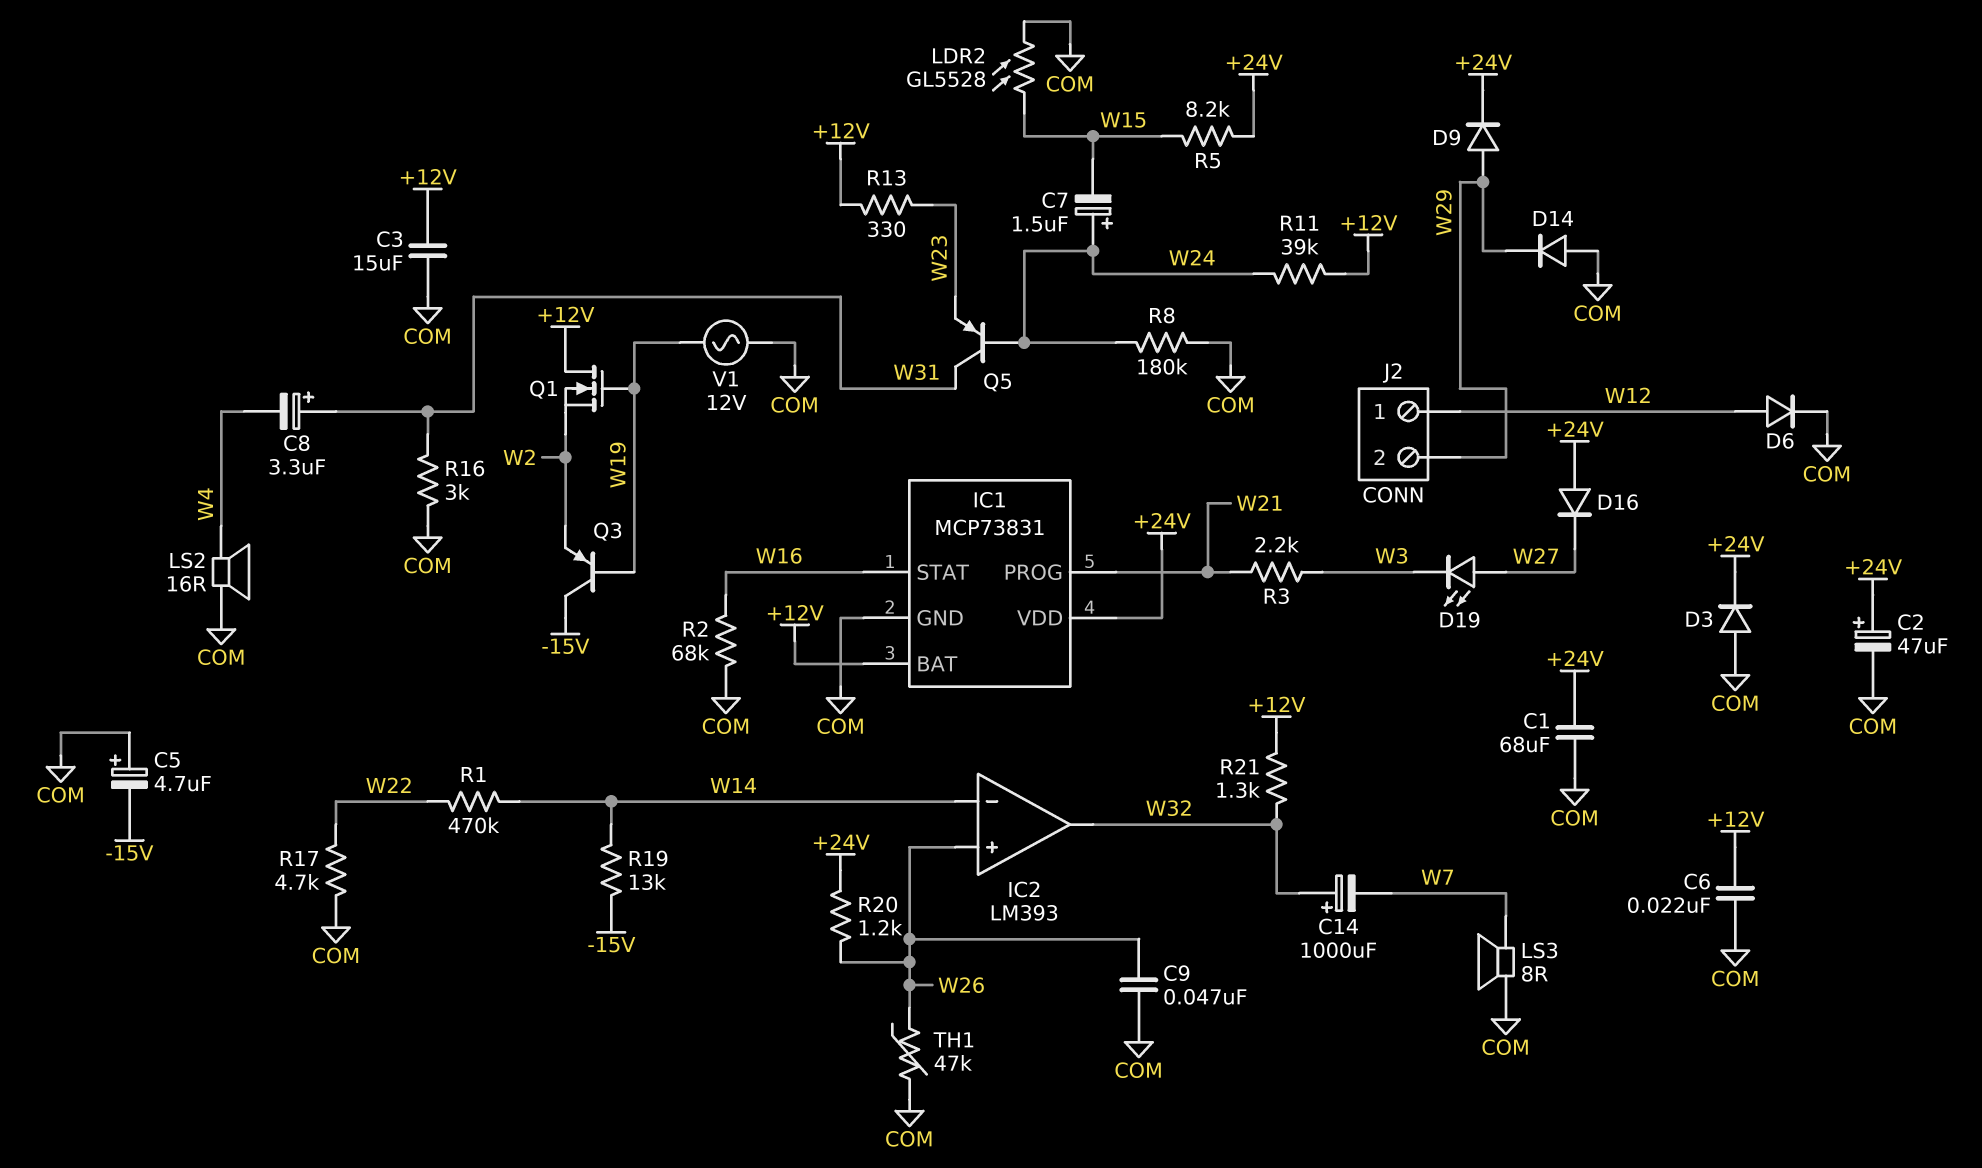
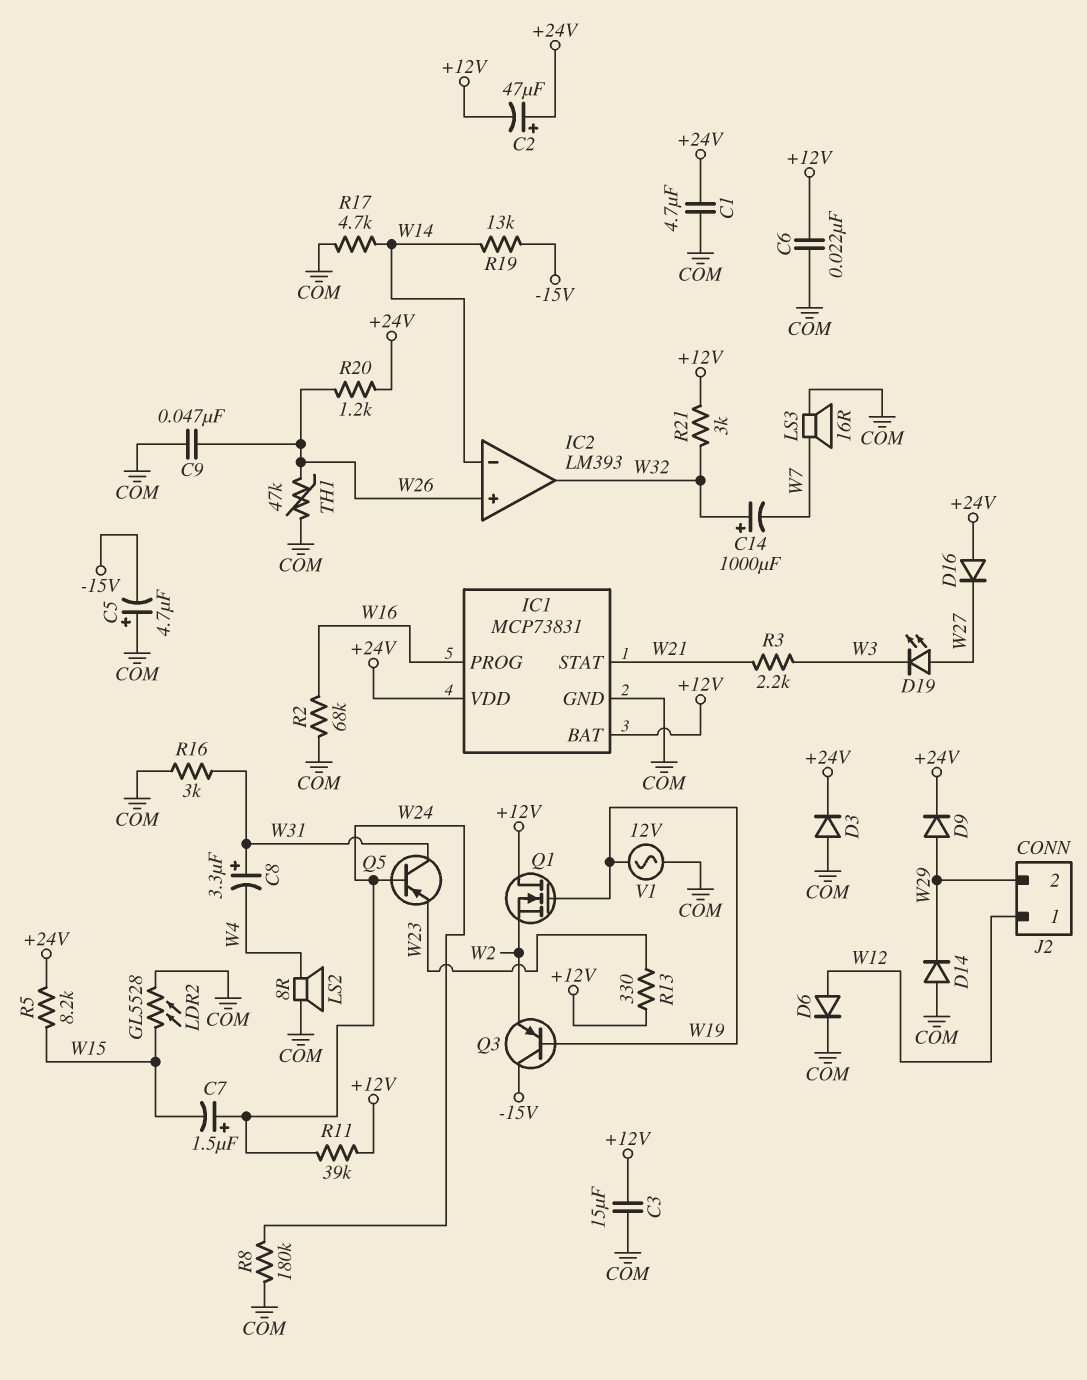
C1: 68uF (+24V, COM) -> 4.7uF (+24V, COM)
C2: 47uF (plus +24V, minus COM) -> 47uF (plus +24V, minus +12V)
IC1 pin PROG: W21 -> W16
IC1 pin STAT: W16 -> W21
LS2: speaker 16R (COM, W4) -> speaker 8R (COM, W4)
LS3: speaker 8R (COM, W7) -> speaker 16R (COM, W7)
R1: 470k (W14, W22) -> none
R17: 4.7k (COM, W22) -> 4.7k (COM, W14)
R21: 1.3k (+12V, W32) -> 3k (+12V, W32)

